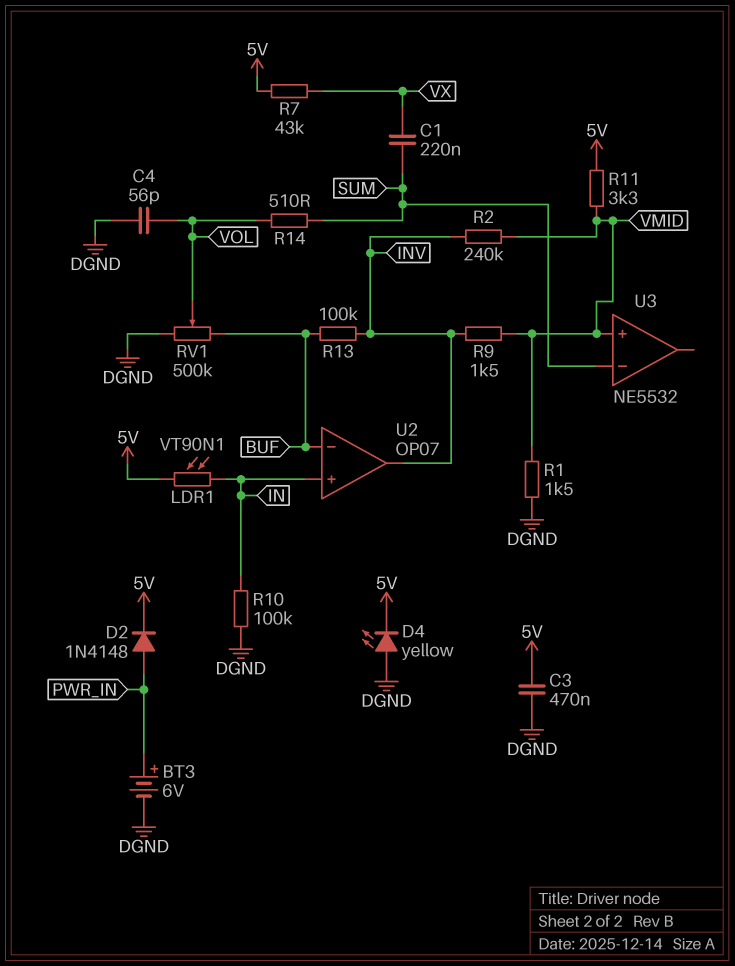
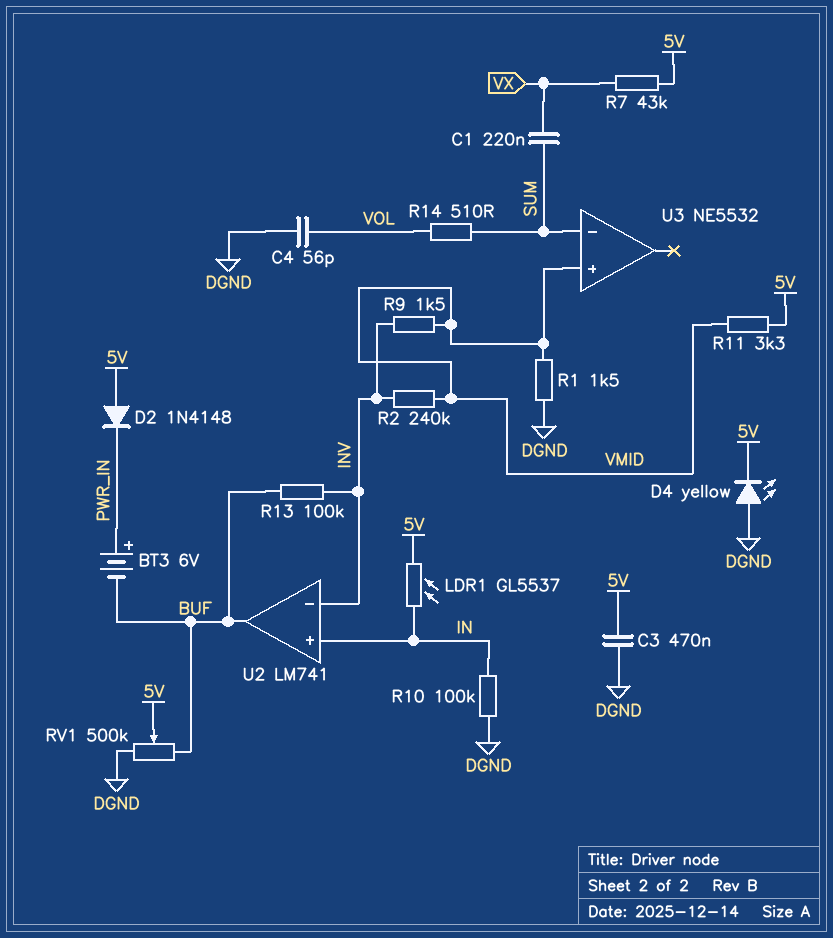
BT3: 6V (plus PWR_IN, minus DGND) -> 6V (plus PWR_IN, minus BUF)
D2: diode 1N4148 (A PWR_IN, K 5V) -> diode 1N4148 (A 5V, K PWR_IN)
LDR1: VT90N1 (5V, IN) -> GL5537 (5V, IN)
RV1: 500k (BUF, DGND, wiper VOL) -> 500k (BUF, DGND, wiper 5V)
U2: OP07 -> LM741
U2 pin in-: BUF -> INV
U2 pin out: INV -> BUF

